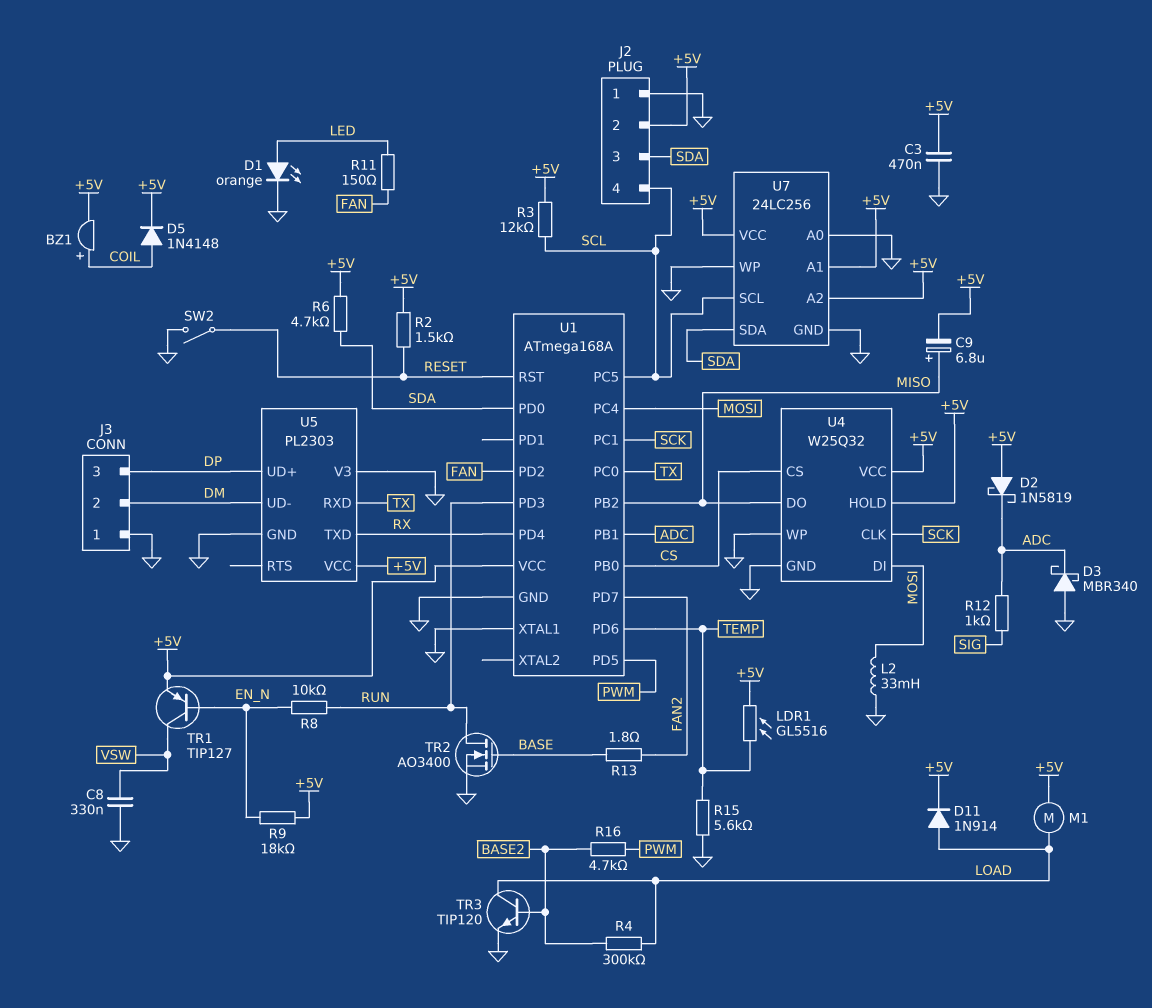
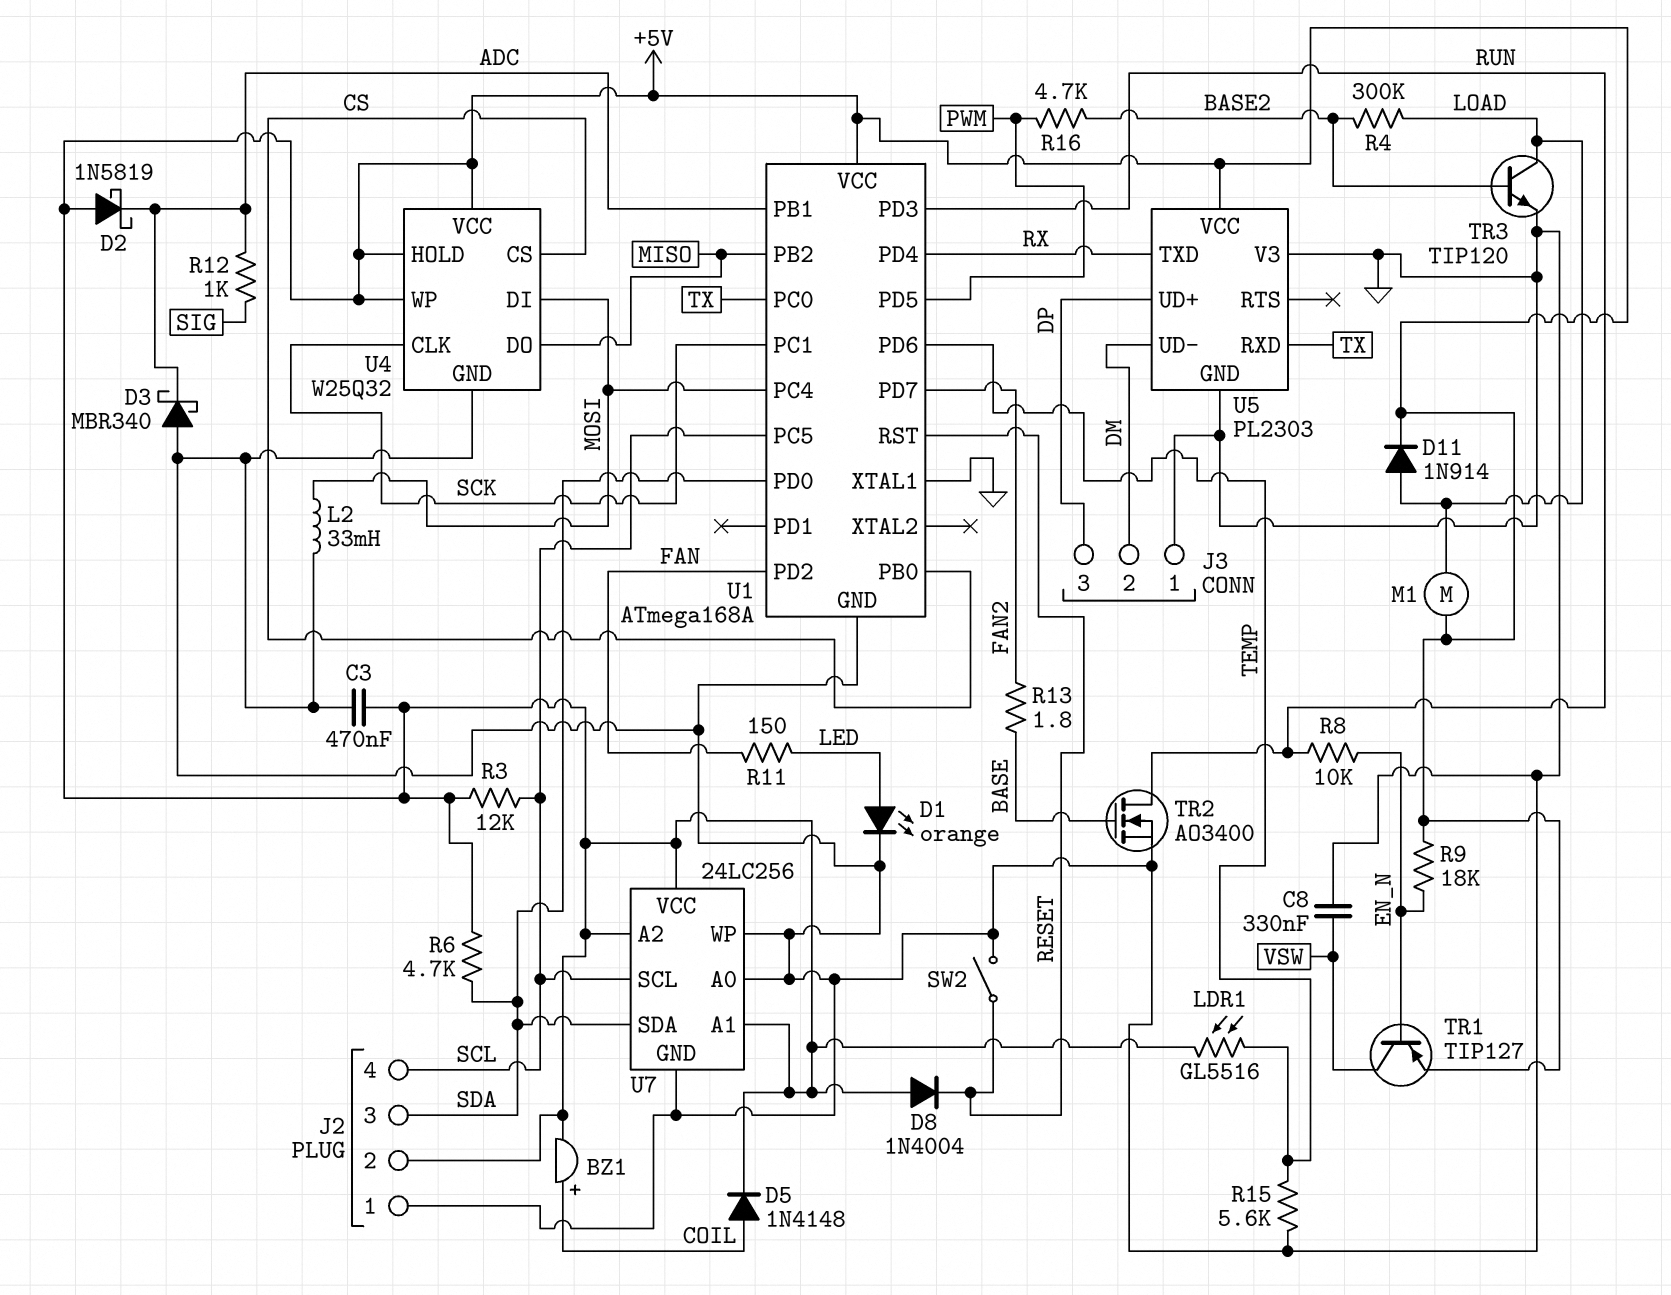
C9: 6.8uF (plus MISO, minus +5V) -> none
D8: none -> diode 1N4004 (A +5V, K RESET)
R2: 1.5k (+5V, RESET) -> none
U4 pin WP: GND -> +5V

